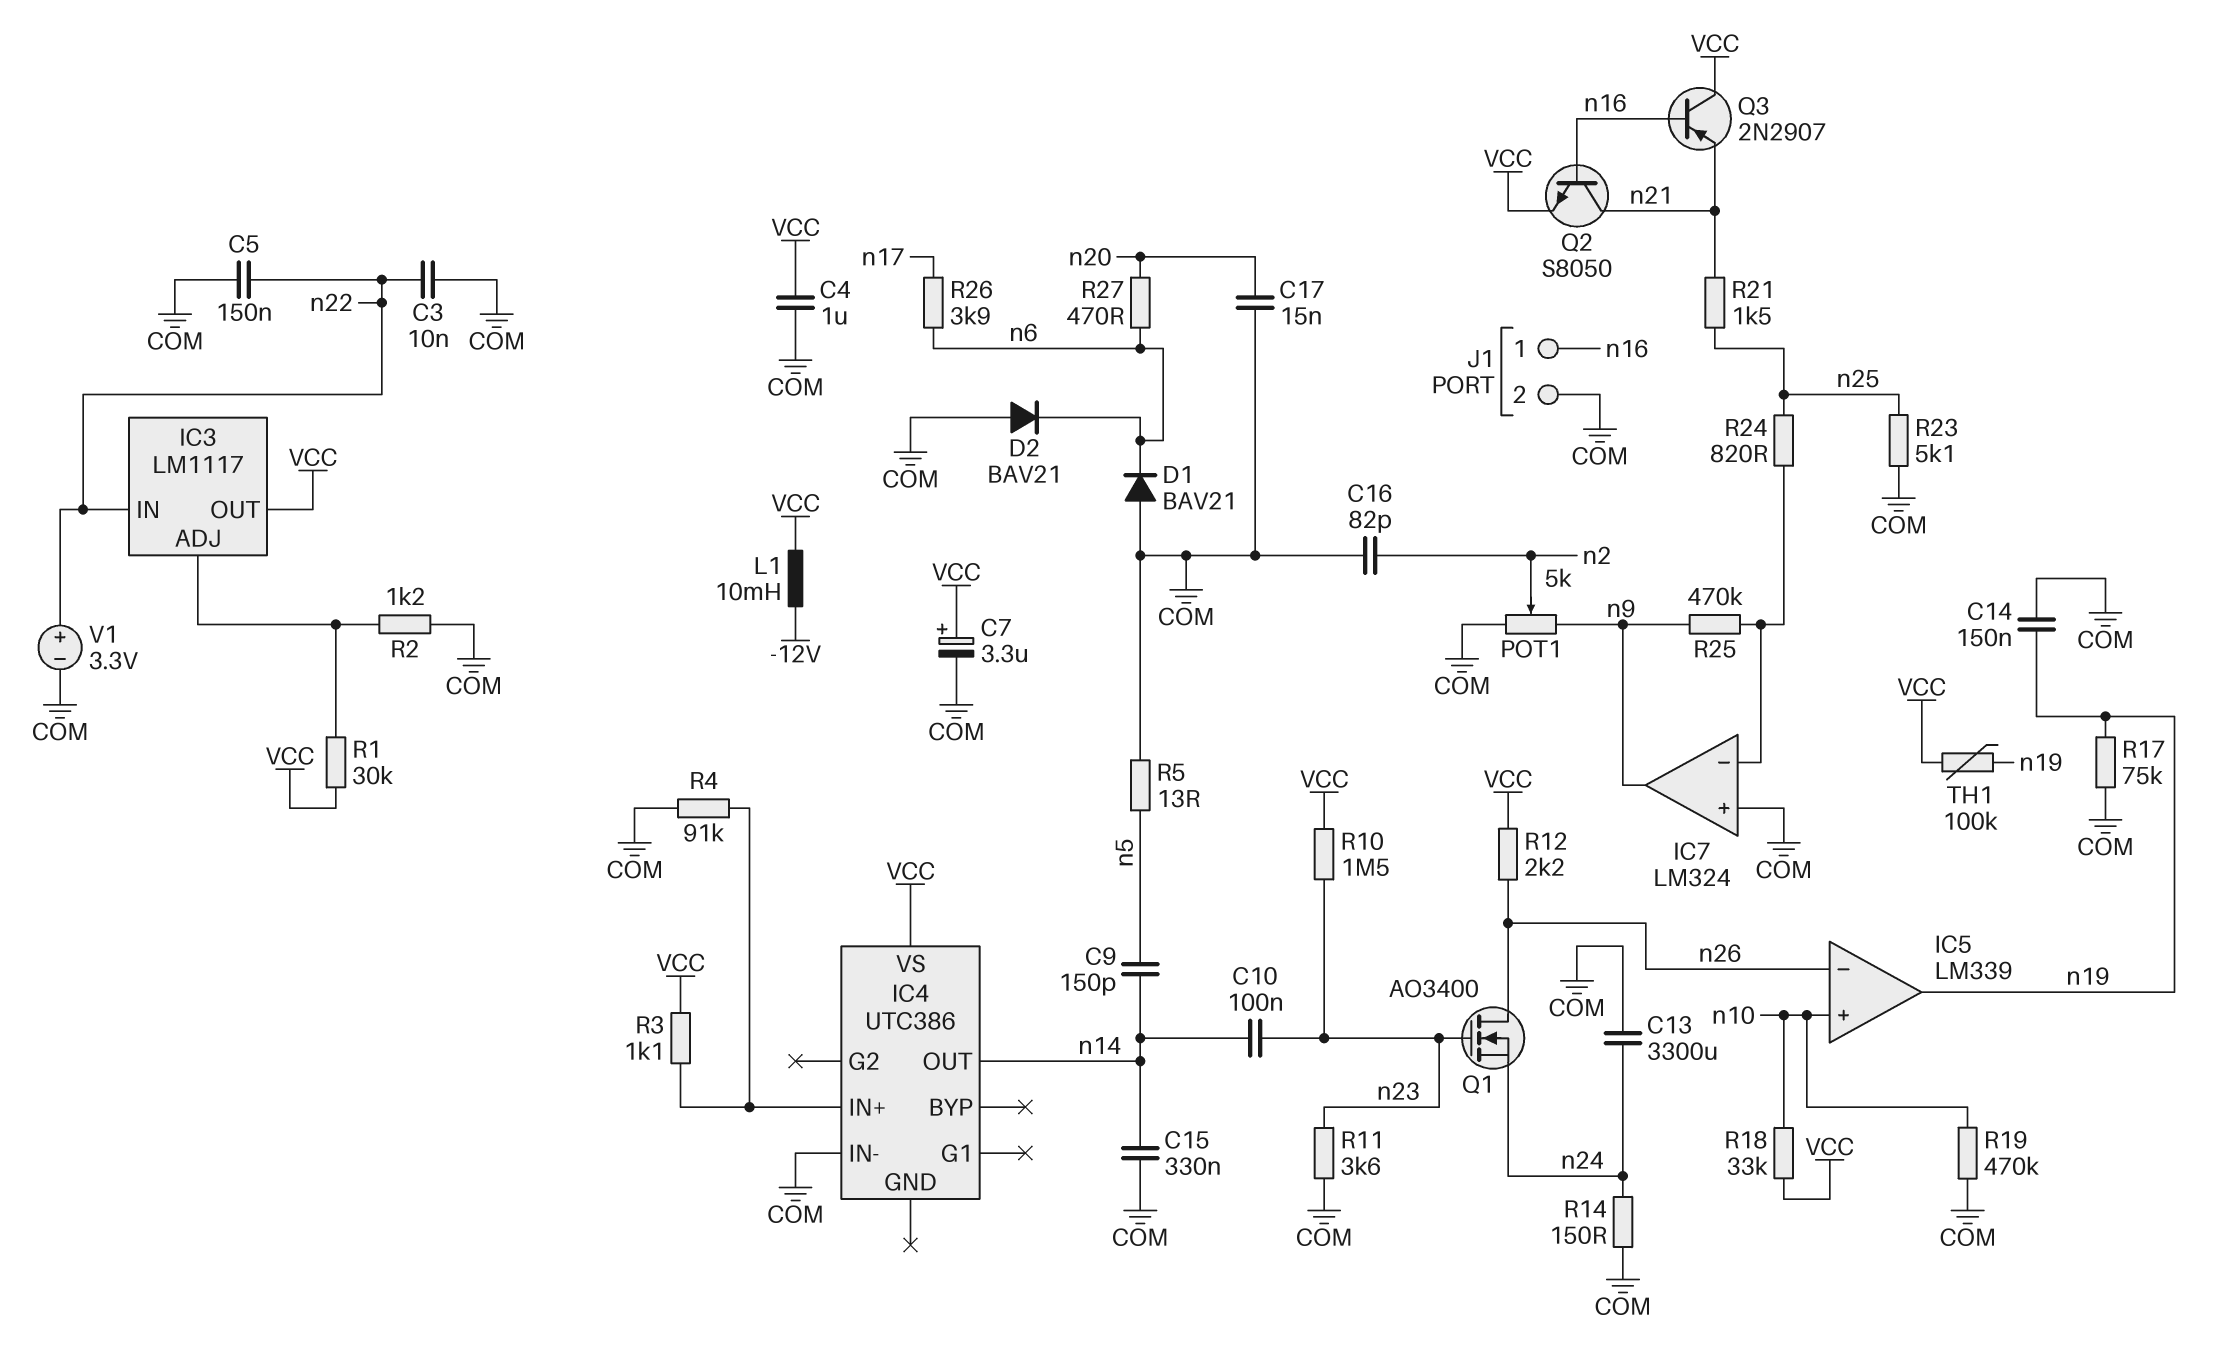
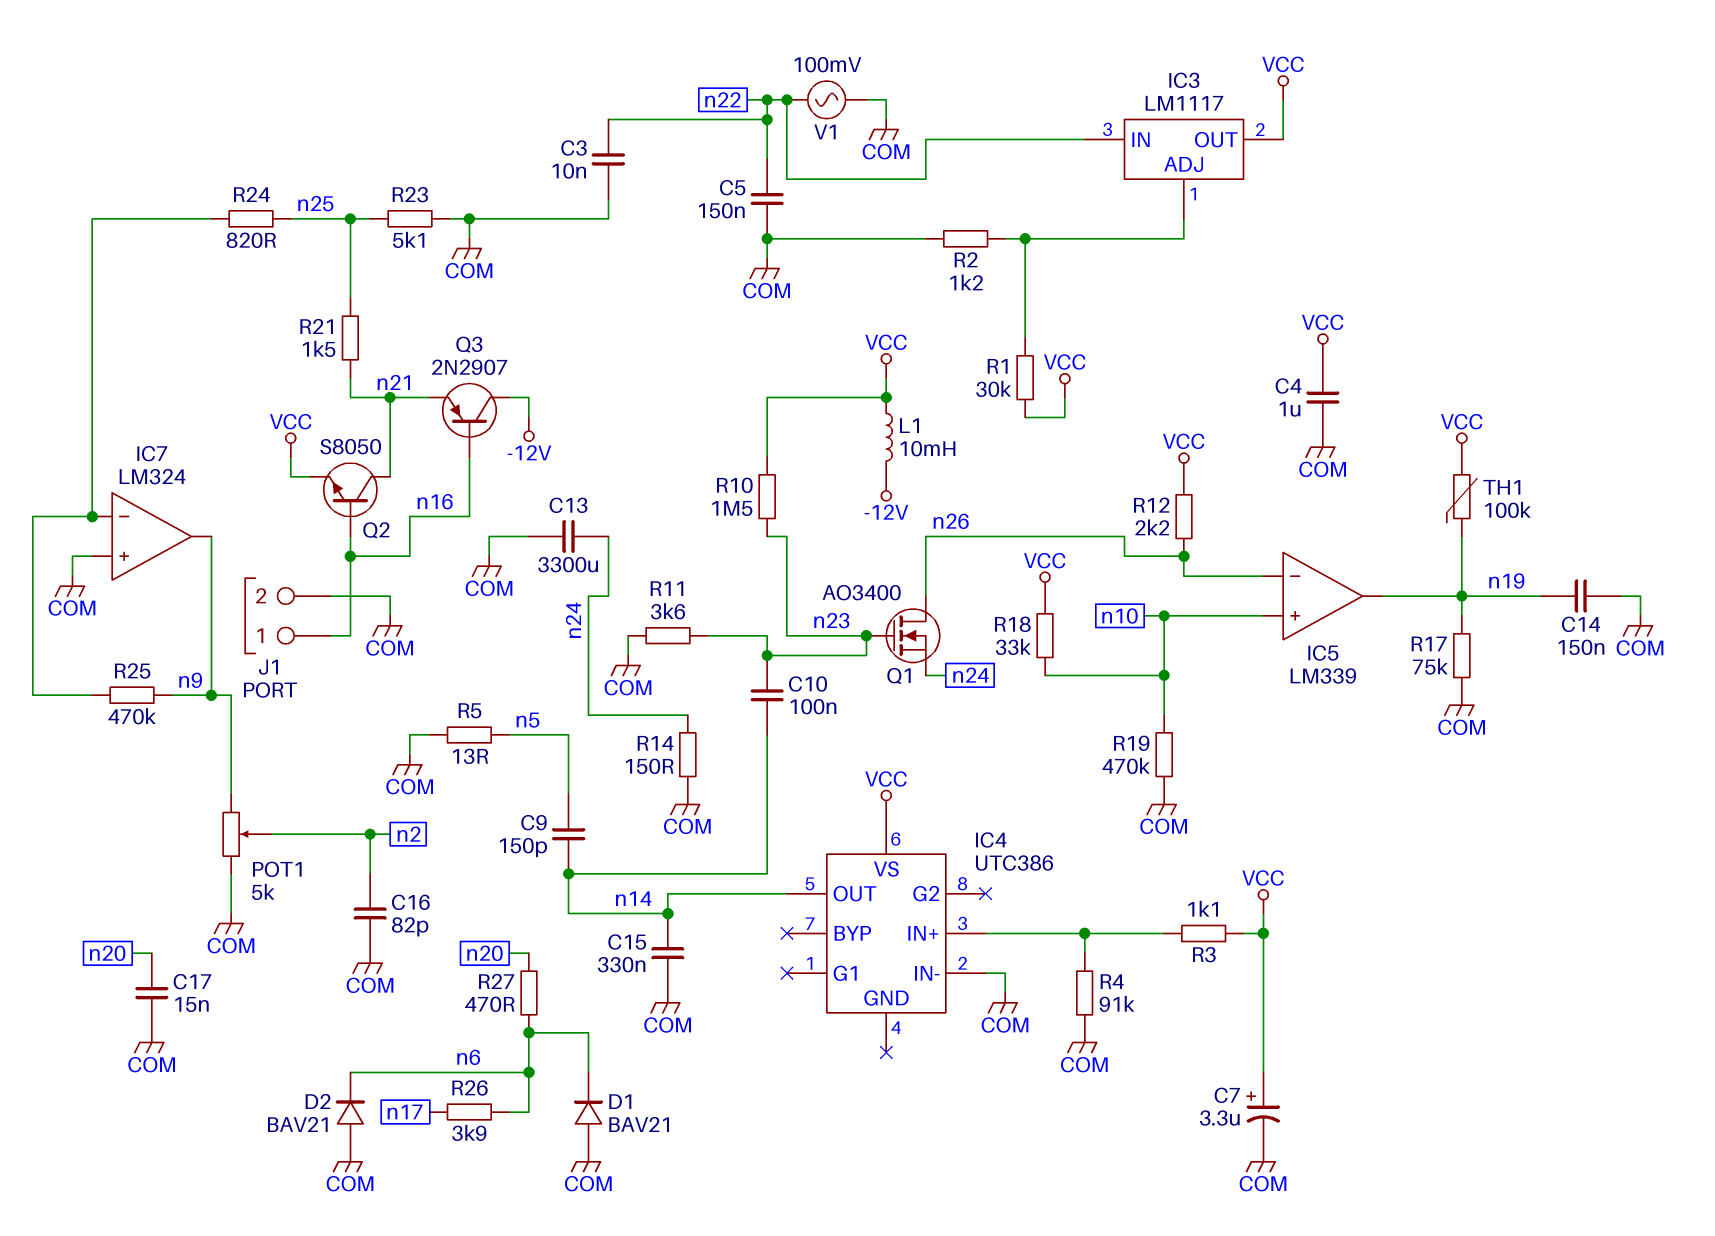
Q3: PNP 2N2907 (B n16, C VCC, E n21) -> PNP 2N2907 (B n16, C -12V, E n21)
V1: 3.3V (plus n22, minus COM) -> AC 100mV (COM, n22)

